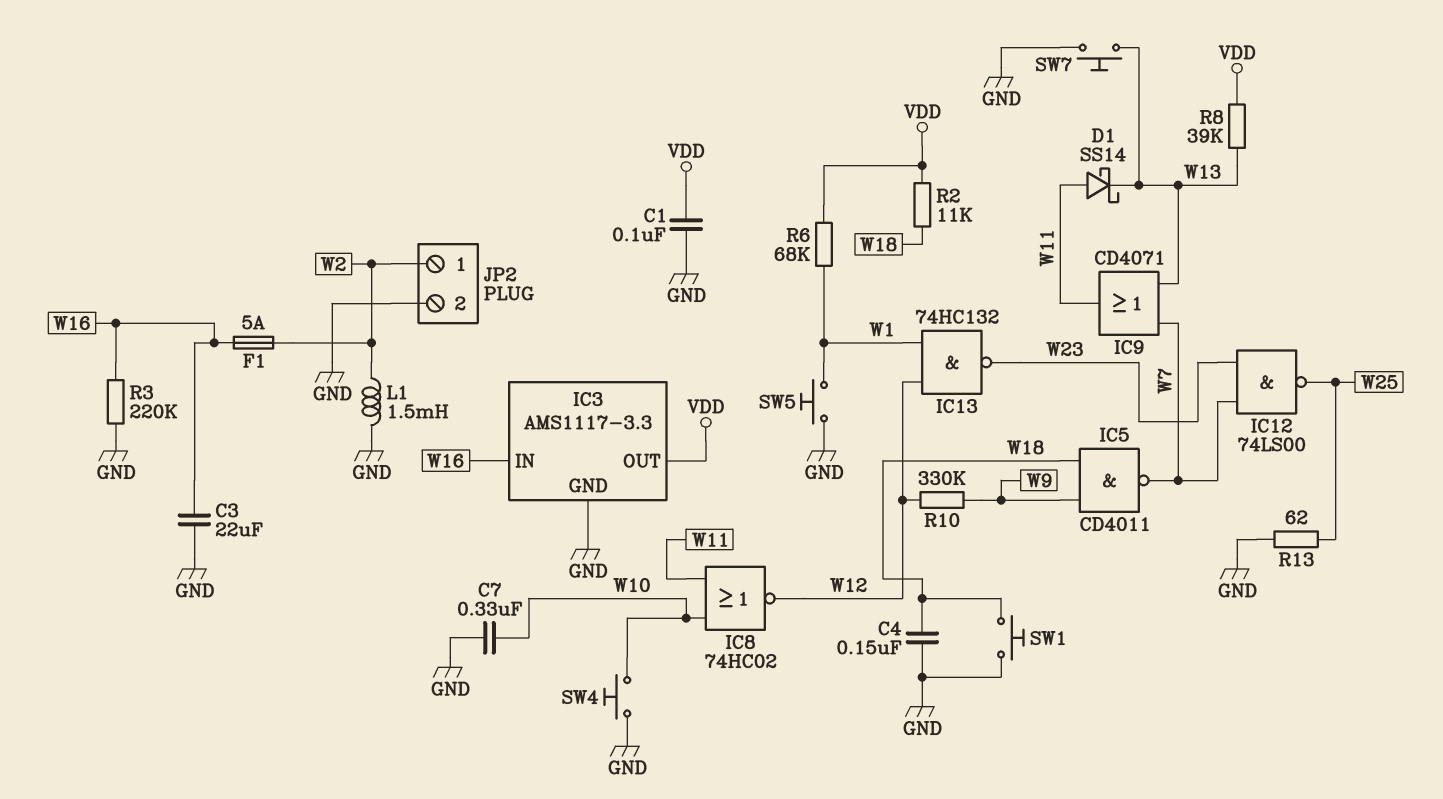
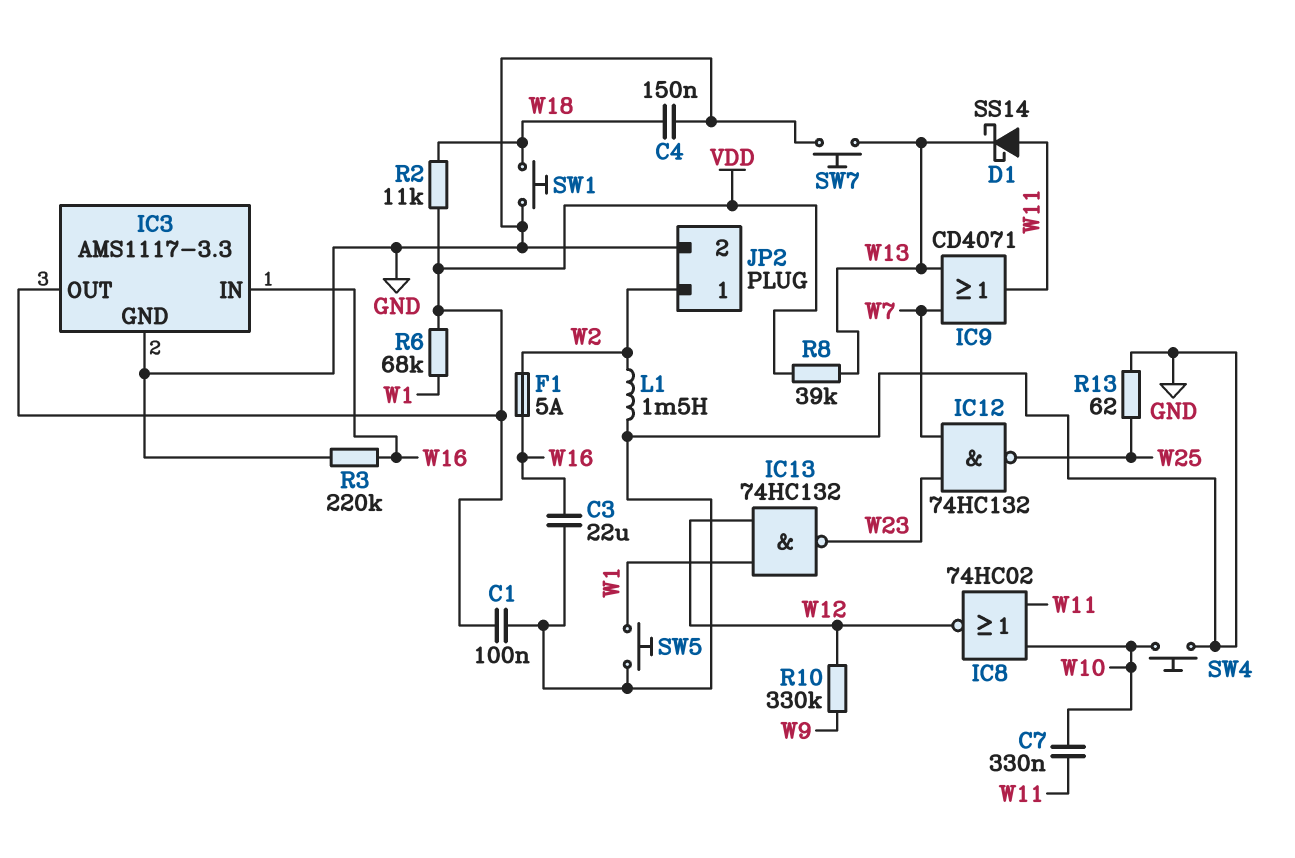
C7: 330nF (GND, W10) -> 330nF (W10, W11)
IC5: NAND CD4011 (in W9, in W18, out W7) -> none
IC12: NAND 74LS00 (in W7, in W23, out W25) -> NAND 74HC132 (in W7, in W23, out W25)

